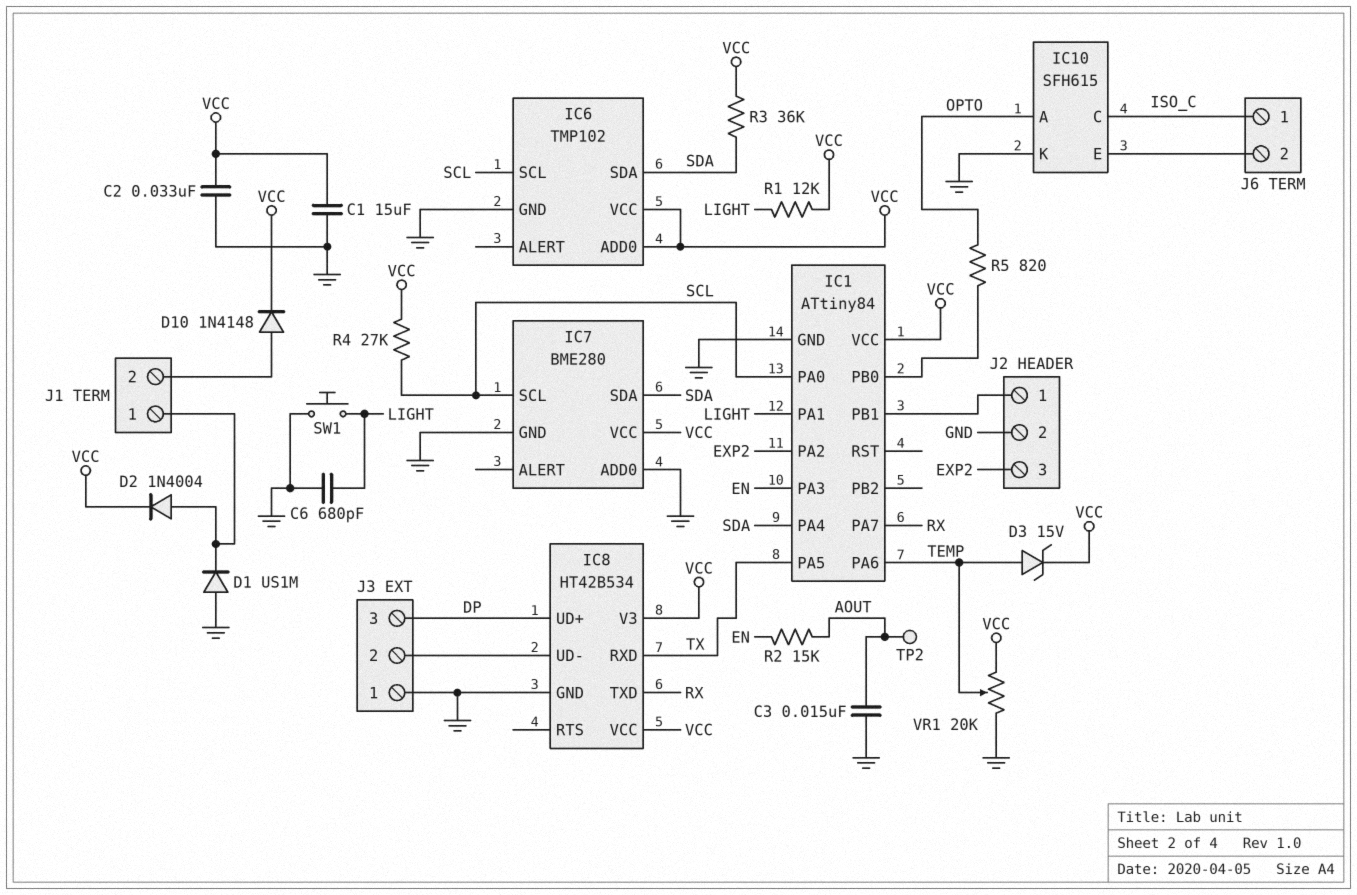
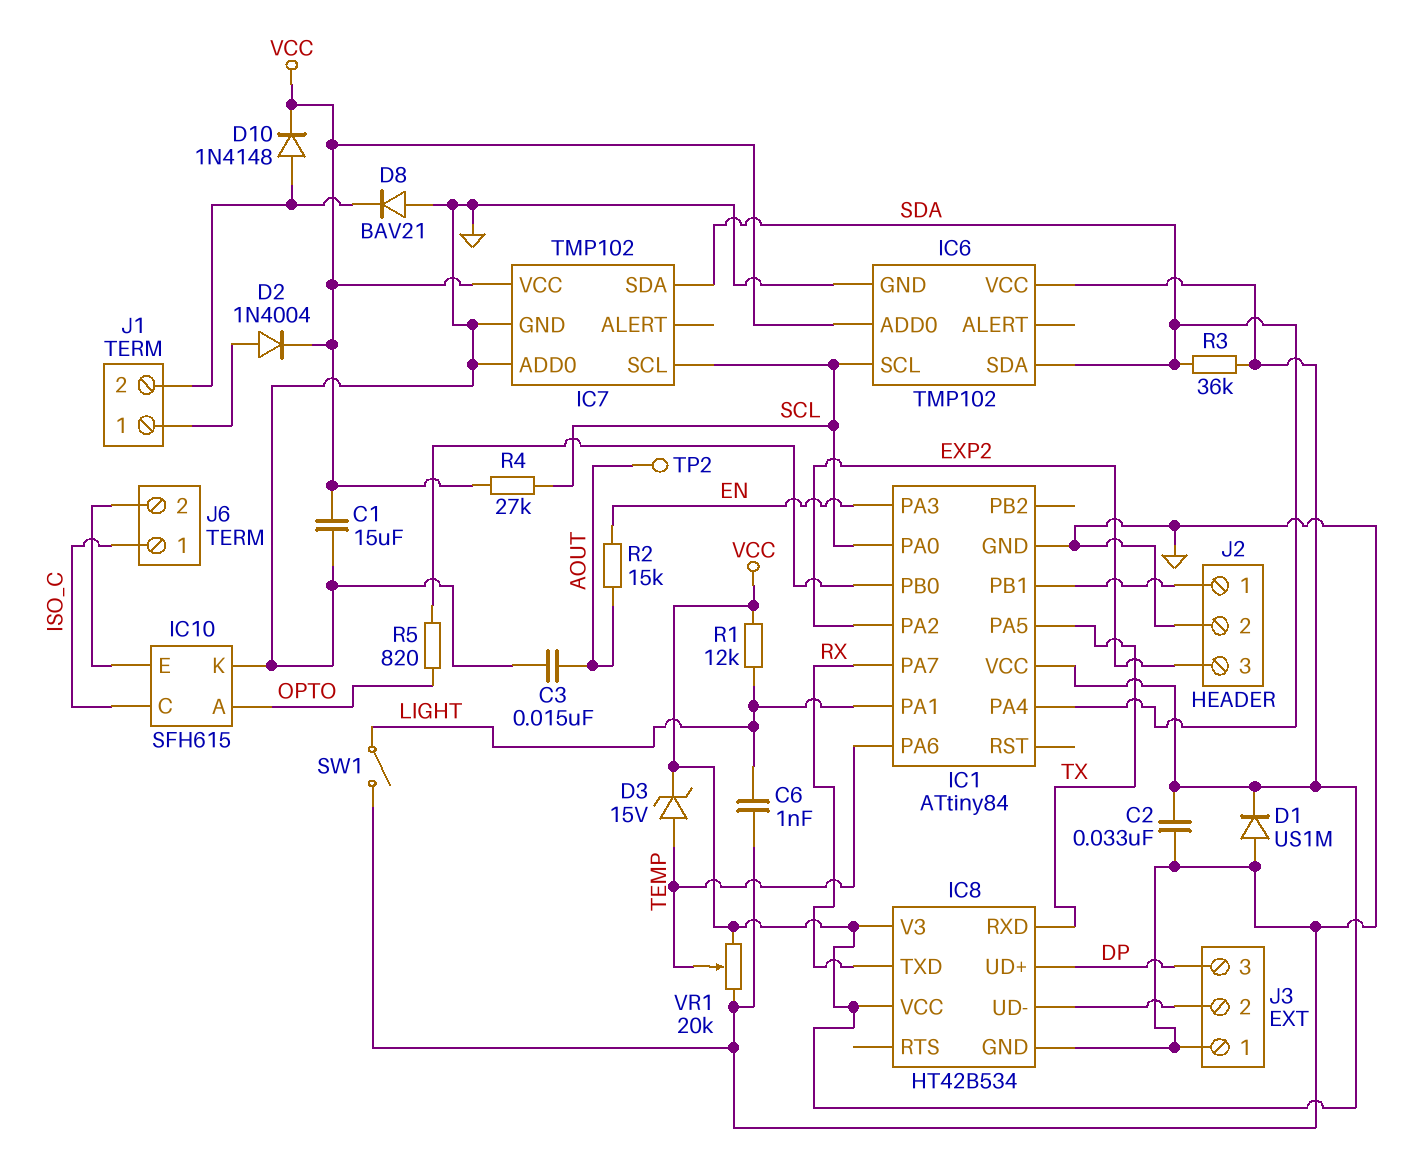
C6: 680pF (GND, LIGHT) -> 1nF (GND, LIGHT)
D1: diode US1M (A GND, K J1/1) -> diode US1M (A GND, K VCC)
D8: none -> diode BAV21 (A GND, K J1/2)
IC7: BME280 -> TMP102
SW1: button (GND, LIGHT) -> switch (GND, LIGHT)

